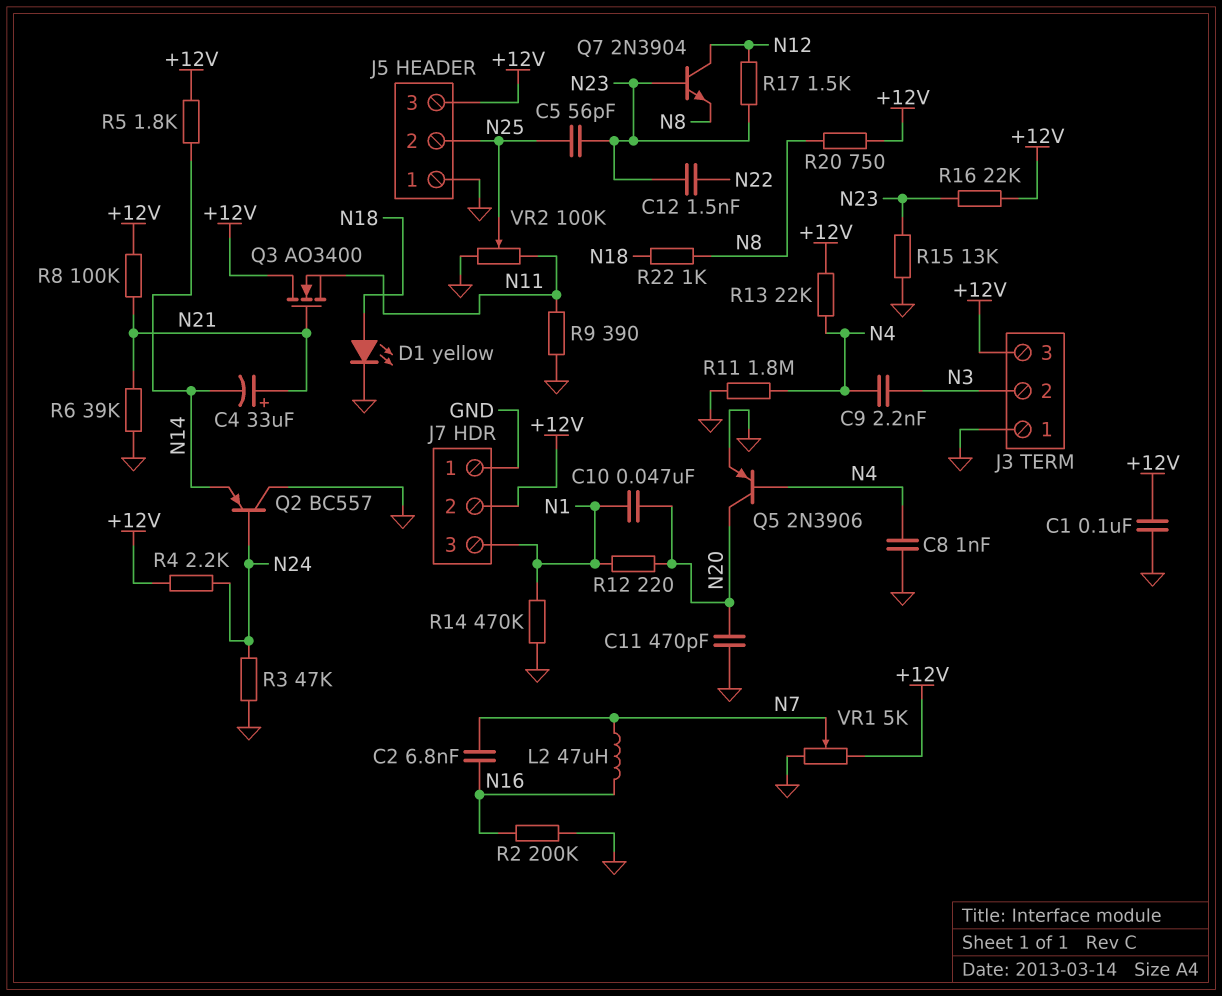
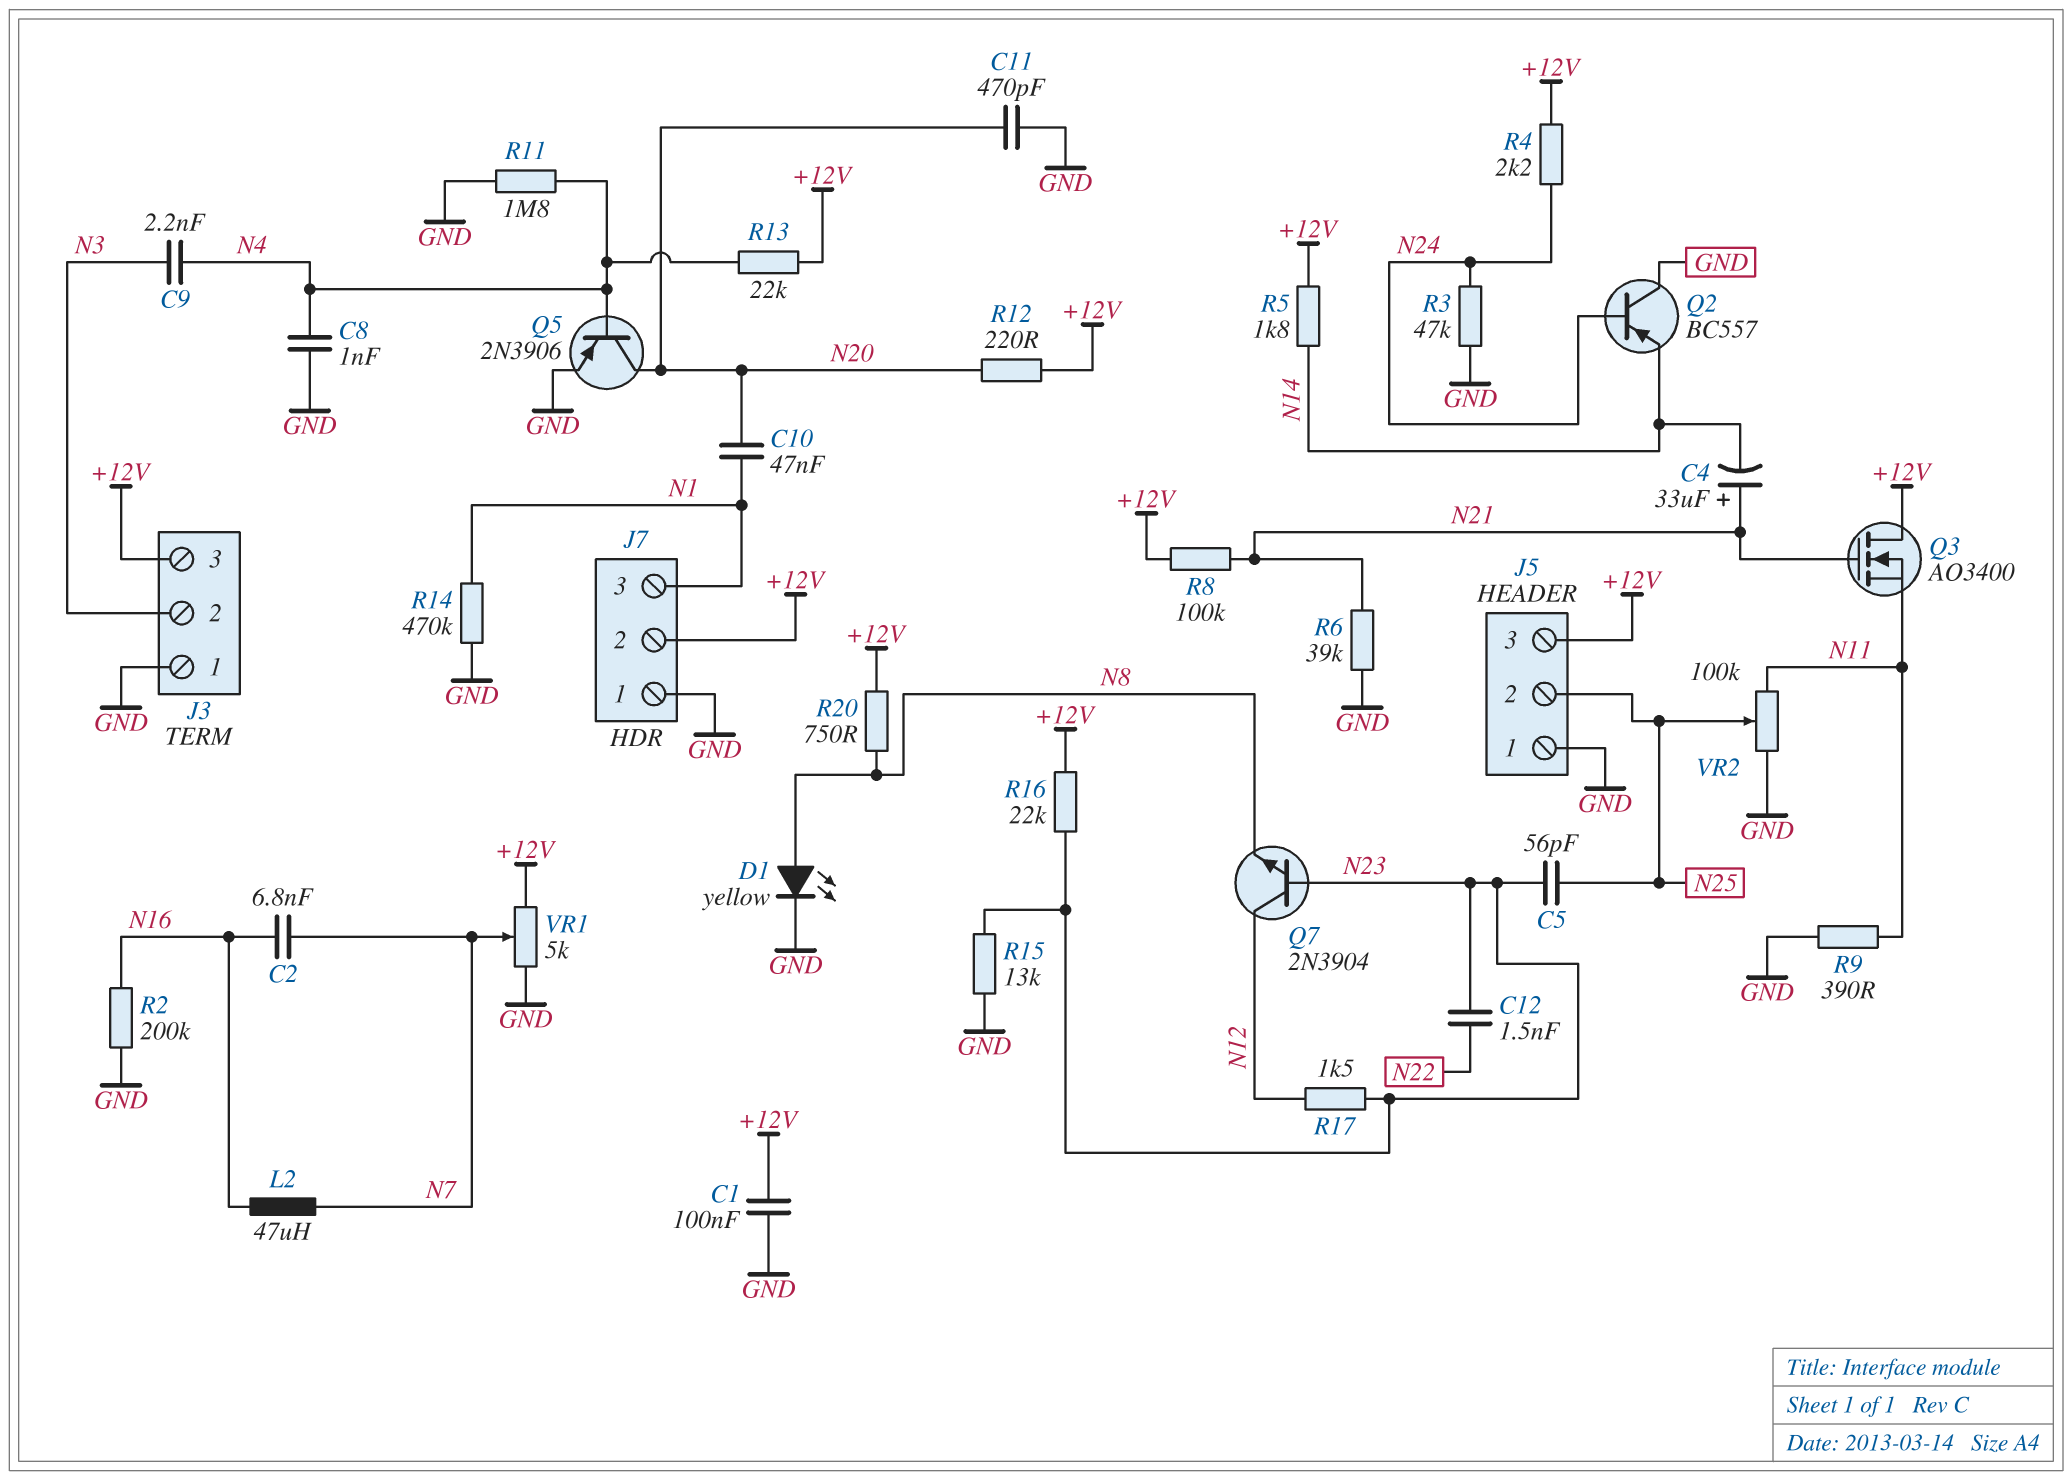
D1: LED yellow (A N18, K GND) -> LED yellow (A N8, K GND)
R12: 220 (N1, N20) -> 220 (+12V, N20)
R22: 1k (N8, N18) -> none

